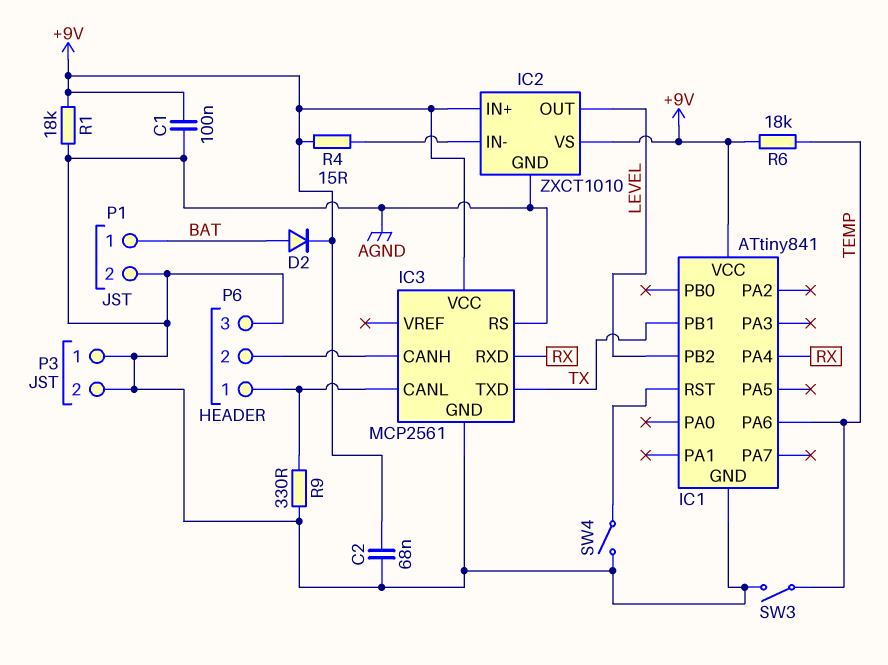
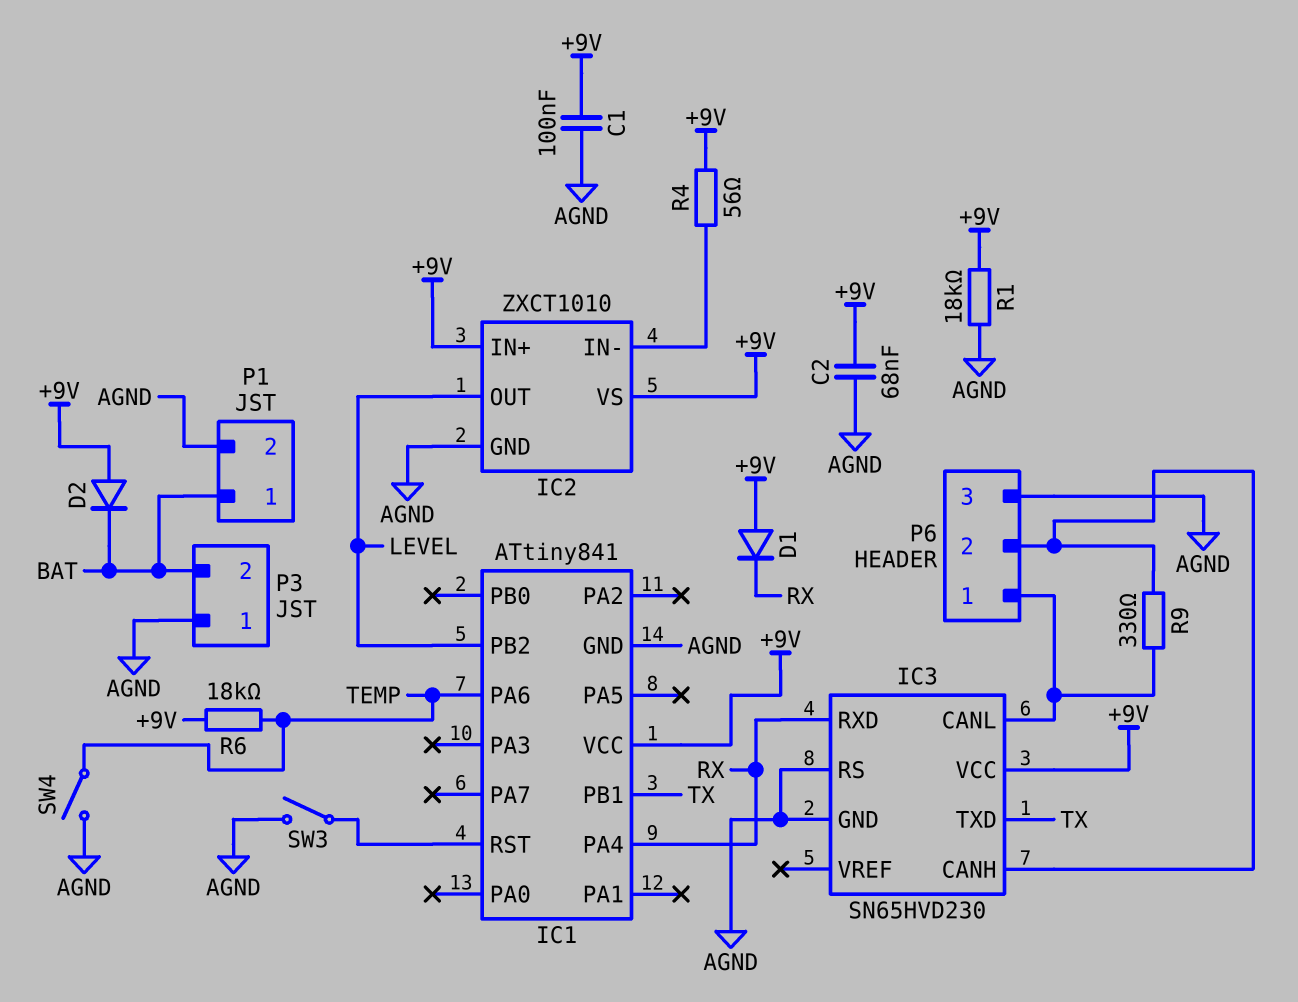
D1: none -> diode (A +9V, K RX)
D2: diode (A BAT, K +9V) -> diode (A +9V, K BAT)
IC3: MCP2561 -> SN65HVD230
P3 pin 2: AGND -> BAT
R4: 15 (+9V, IC2/IN-) -> 56 (+9V, IC2/IN-)
R9: 330 (AGND, IC3/CANL) -> 330 (IC3/CANH, IC3/CANL)
SW3: switch (AGND, TEMP) -> switch (AGND, IC1/RST)
SW4: switch (AGND, IC1/RST) -> switch (AGND, TEMP)

